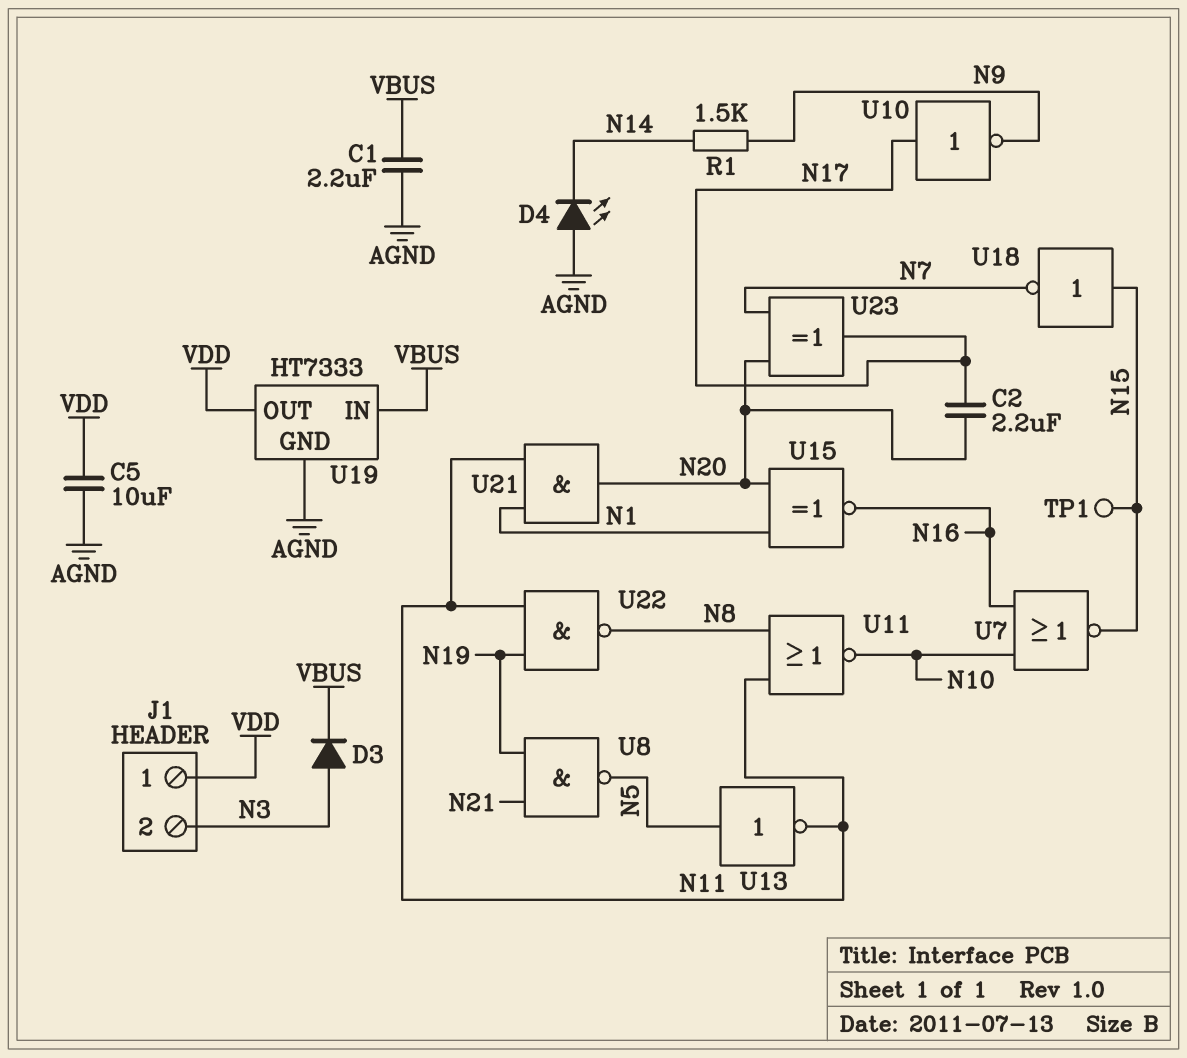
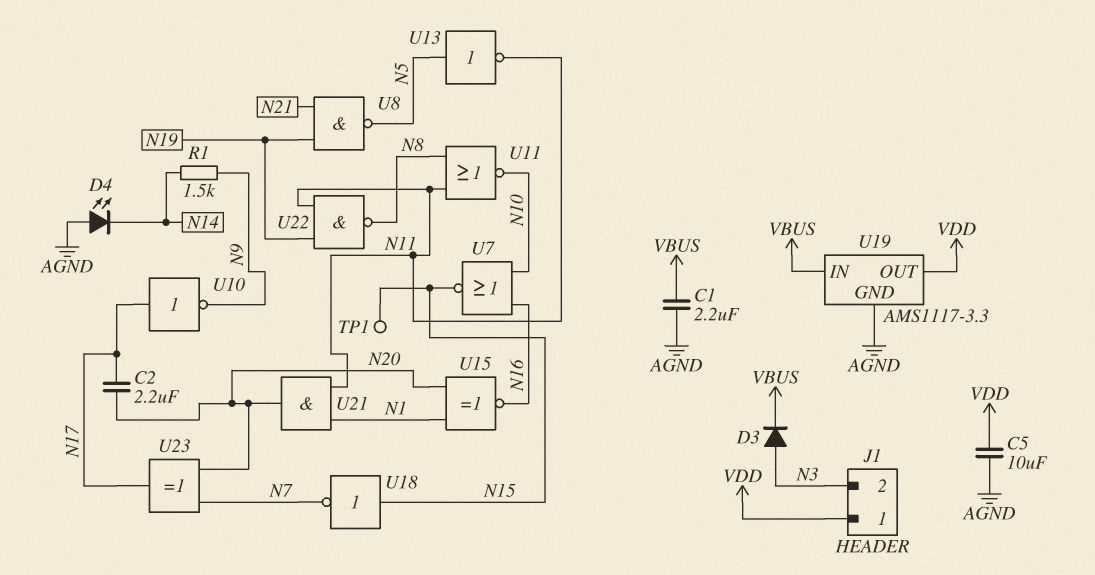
U19: HT7333 -> AMS1117-3.3

